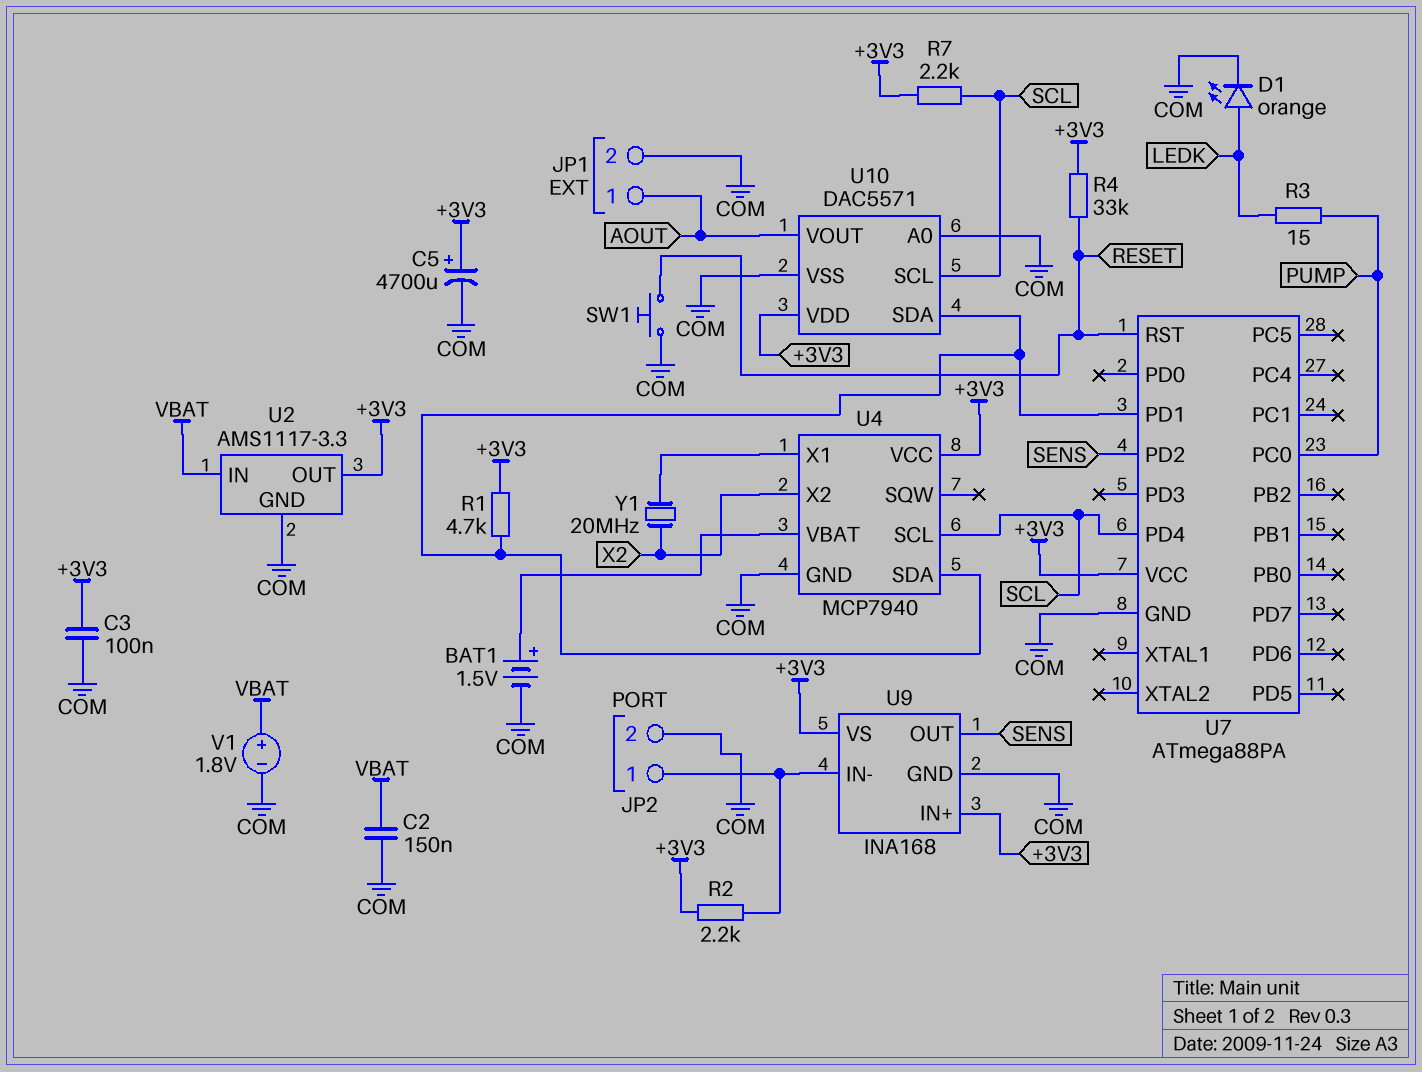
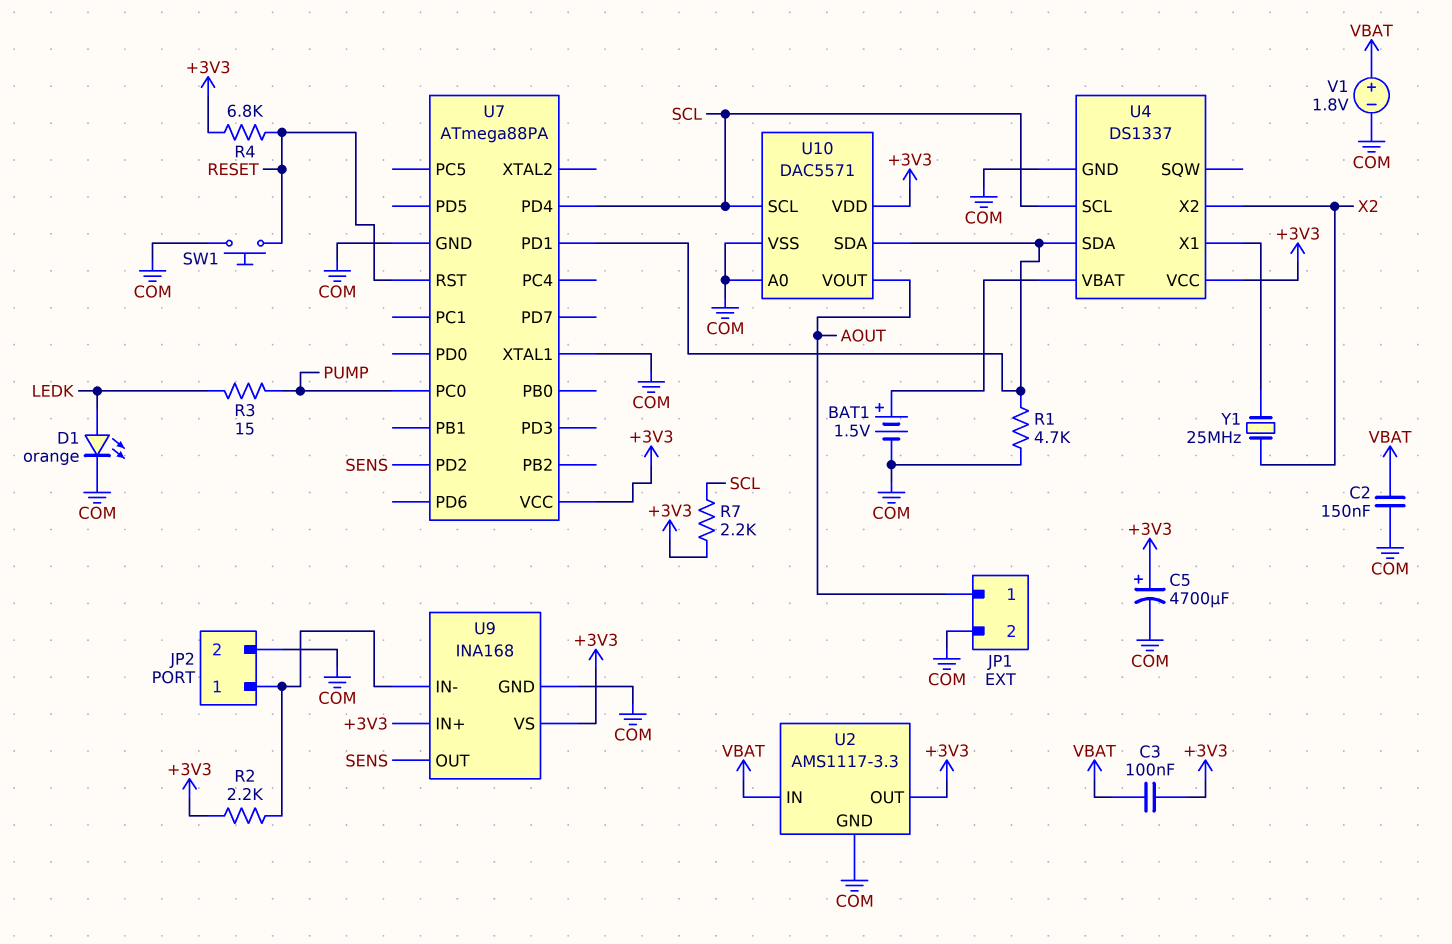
C3: 100nF (+3V3, COM) -> 100nF (+3V3, VBAT)
R1: 4.7k (+3V3, U4/SDA) -> 4.7k (COM, U4/SDA)
R4: 33k (+3V3, RESET) -> 6.8k (+3V3, RESET)
U4: MCP7940 -> DS1337
U7 pin XTAL1: none -> COM
Y1: 20MHz (U4/X1, X2) -> 25MHz (U4/X1, X2)

